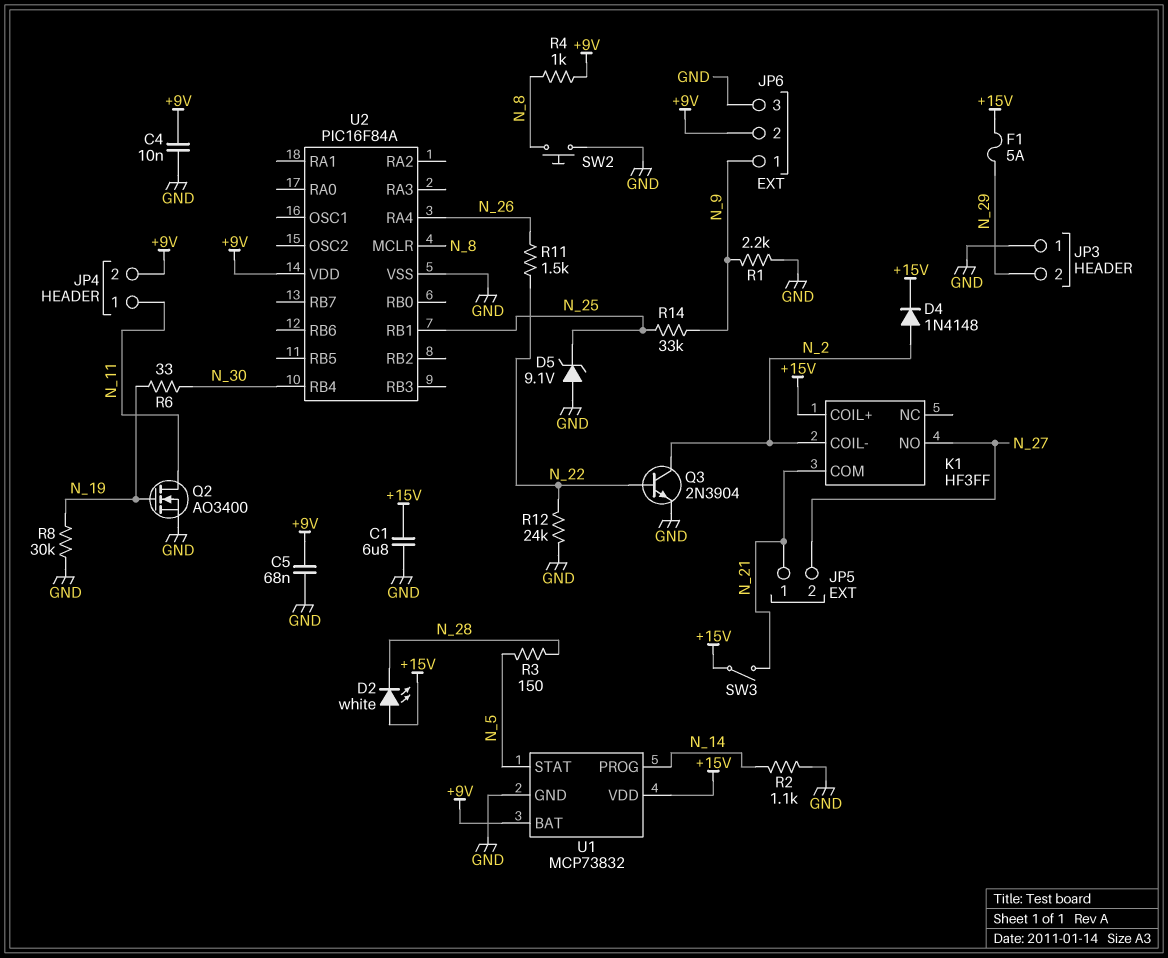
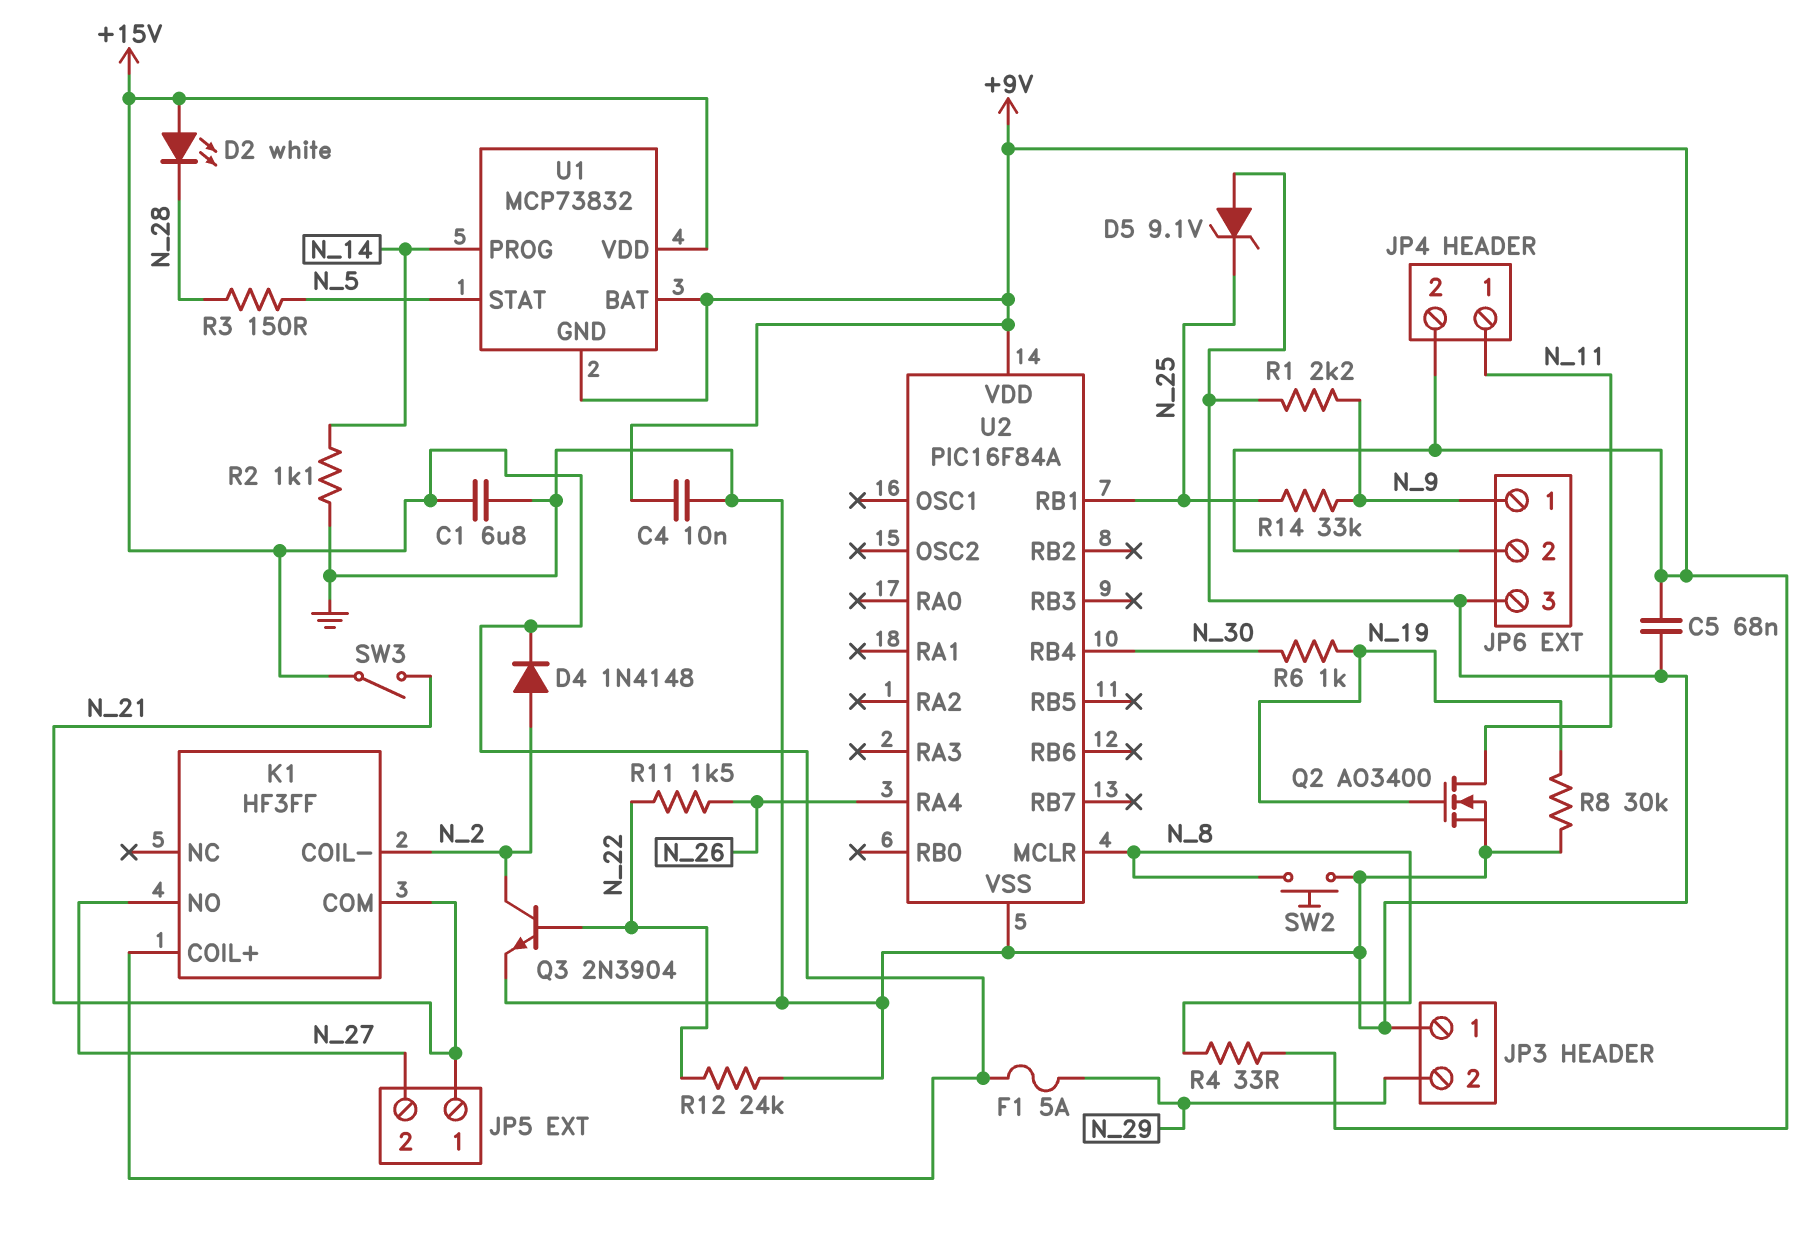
R4: 1k (+9V, N_8) -> 33 (+9V, N_8)
R6: 33 (N_19, N_30) -> 1k (N_19, N_30)
U1 pin GND: GND -> +9V

